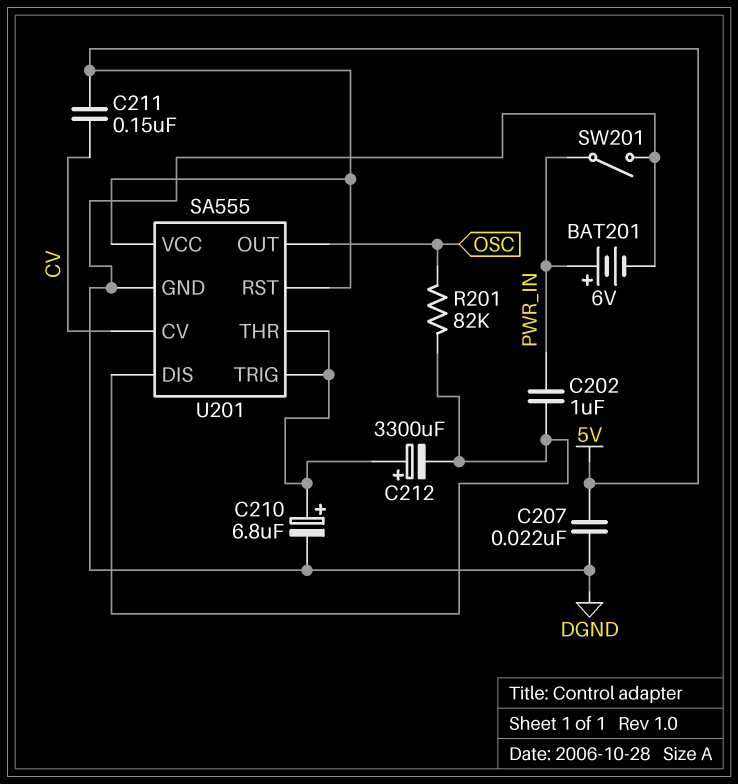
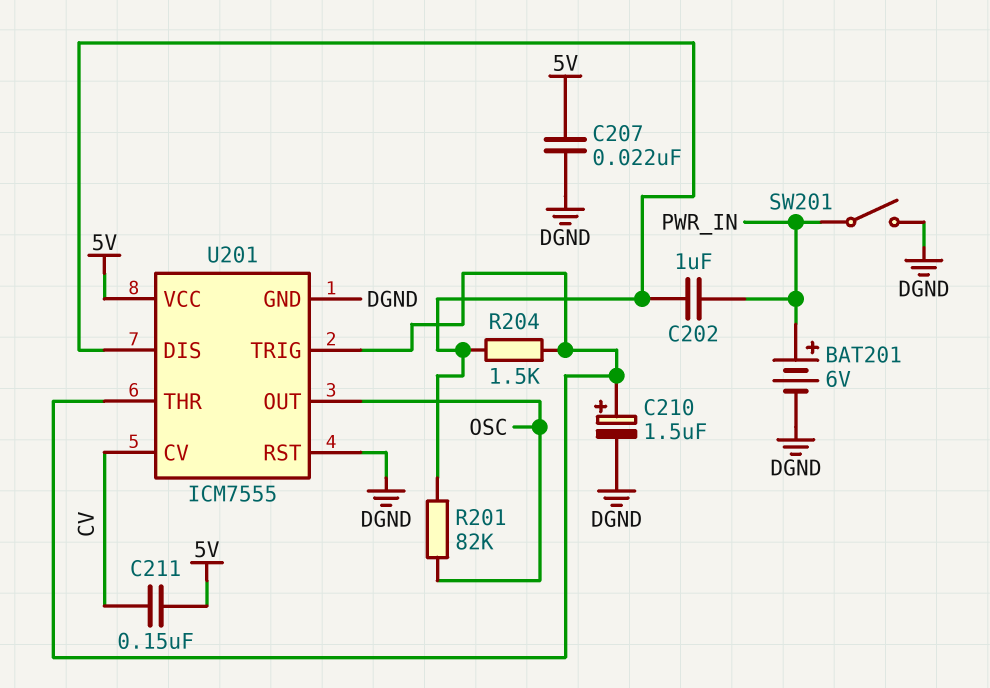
C210: 6.8uF (plus U201/THR, minus DGND) -> 1.5uF (plus U201/THR, minus DGND)
C212: 3300uF (plus U201/THR, minus U201/DIS) -> none
R204: none -> 1.5k (U201/DIS, U201/THR)
U201: SA555 -> ICM7555
U201 pin RST: 5V -> DGND

